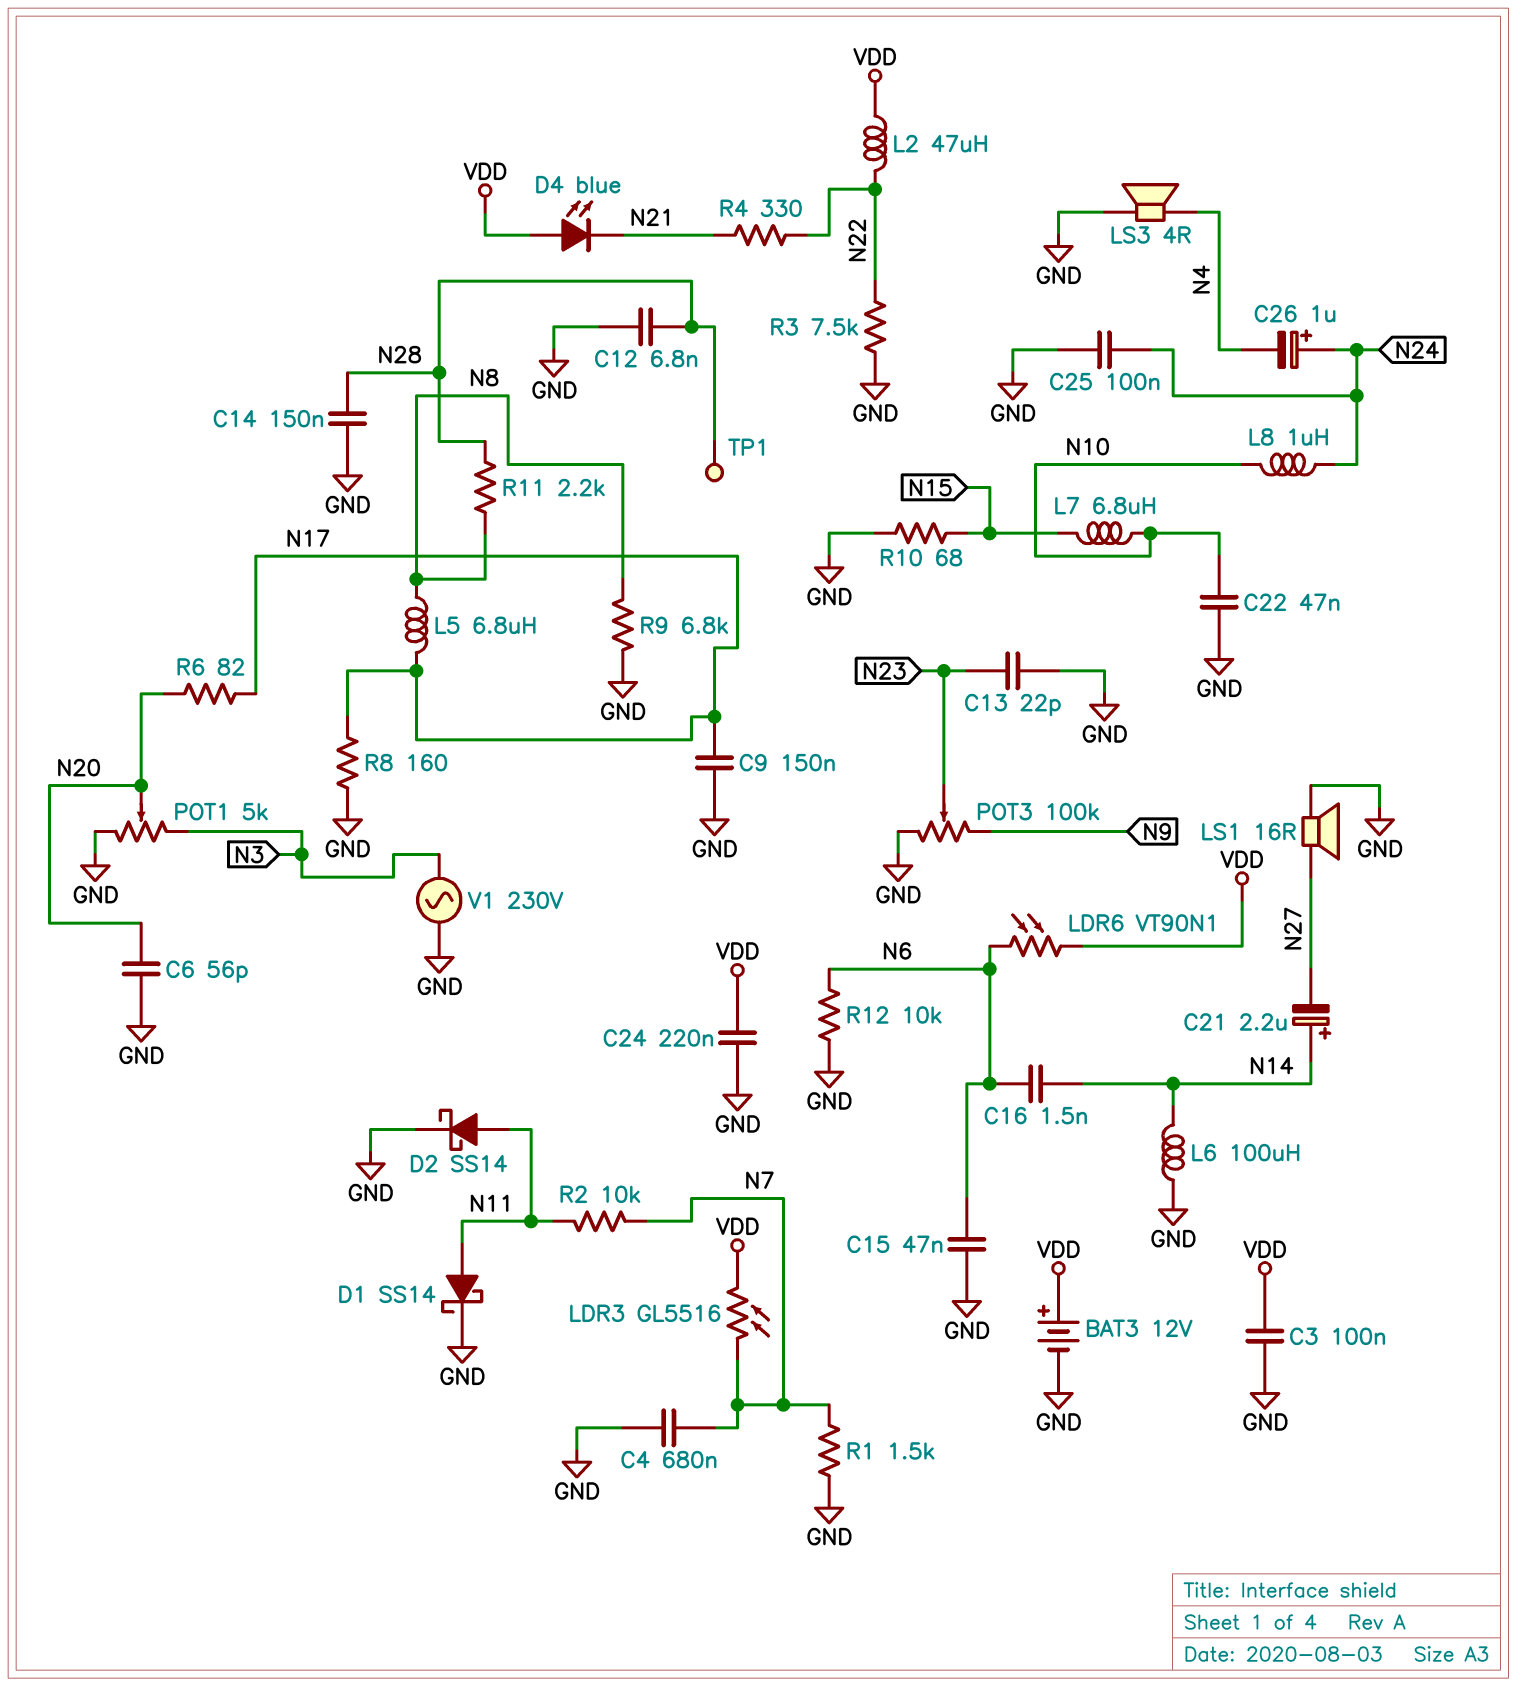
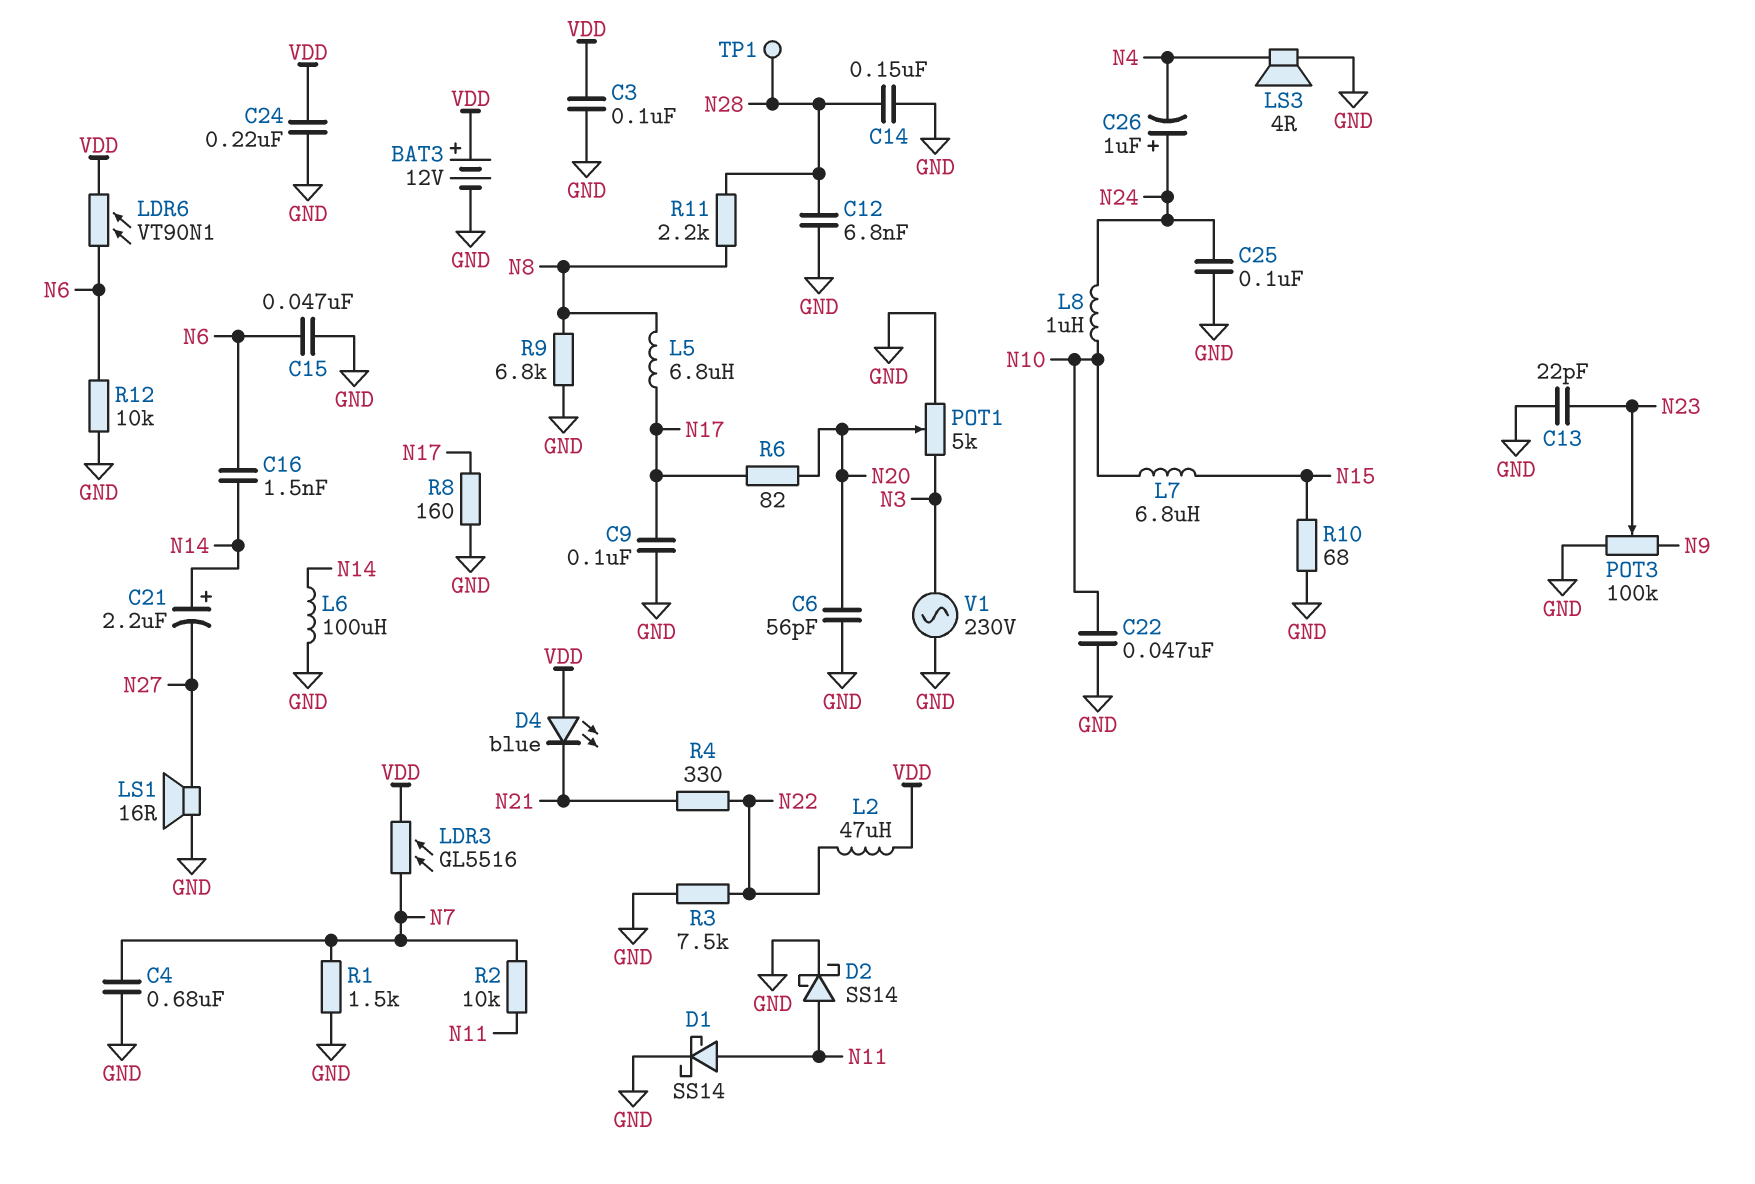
C9: 150nF (GND, N17) -> 100nF (GND, N17)

